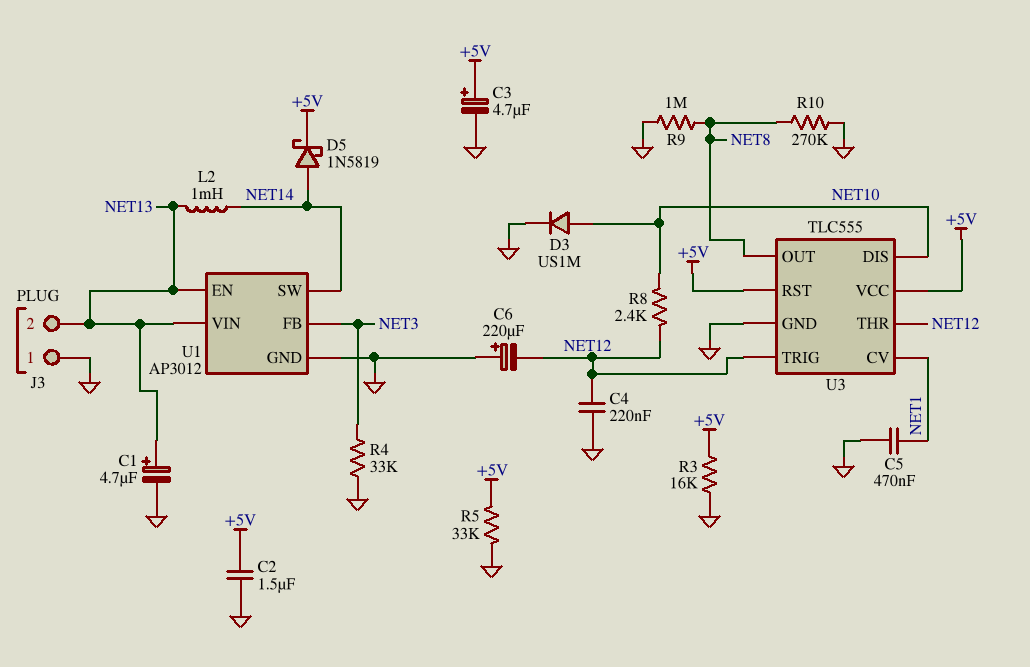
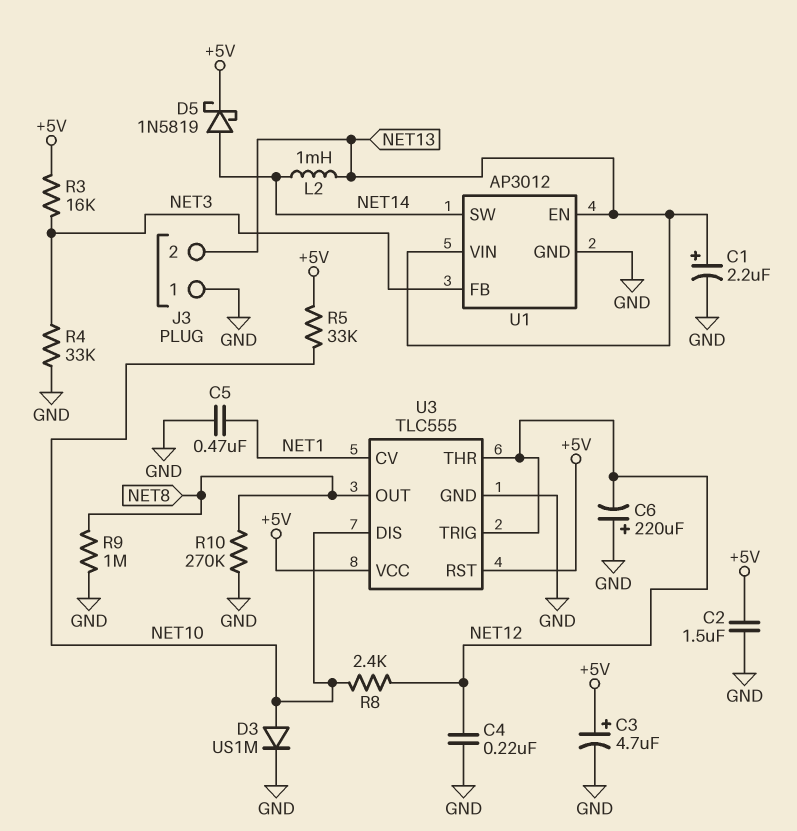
C1: 4.7uF (plus NET13, minus GND) -> 2.2uF (plus NET13, minus GND)
R3: 16k (+5V, GND) -> 16k (+5V, NET3)
R5: 33k (+5V, GND) -> 33k (+5V, NET10)

